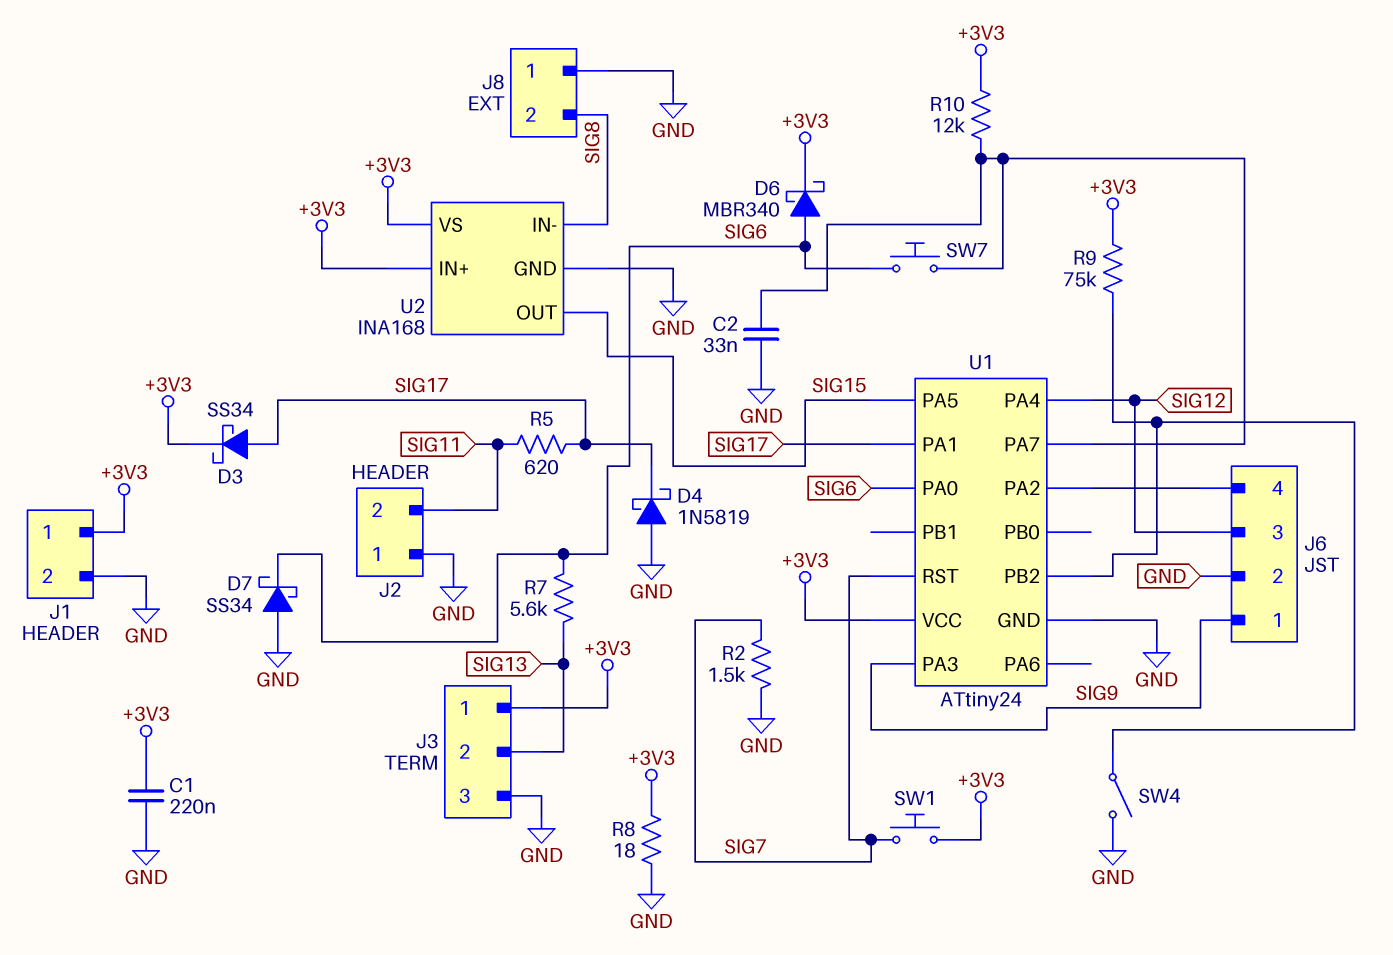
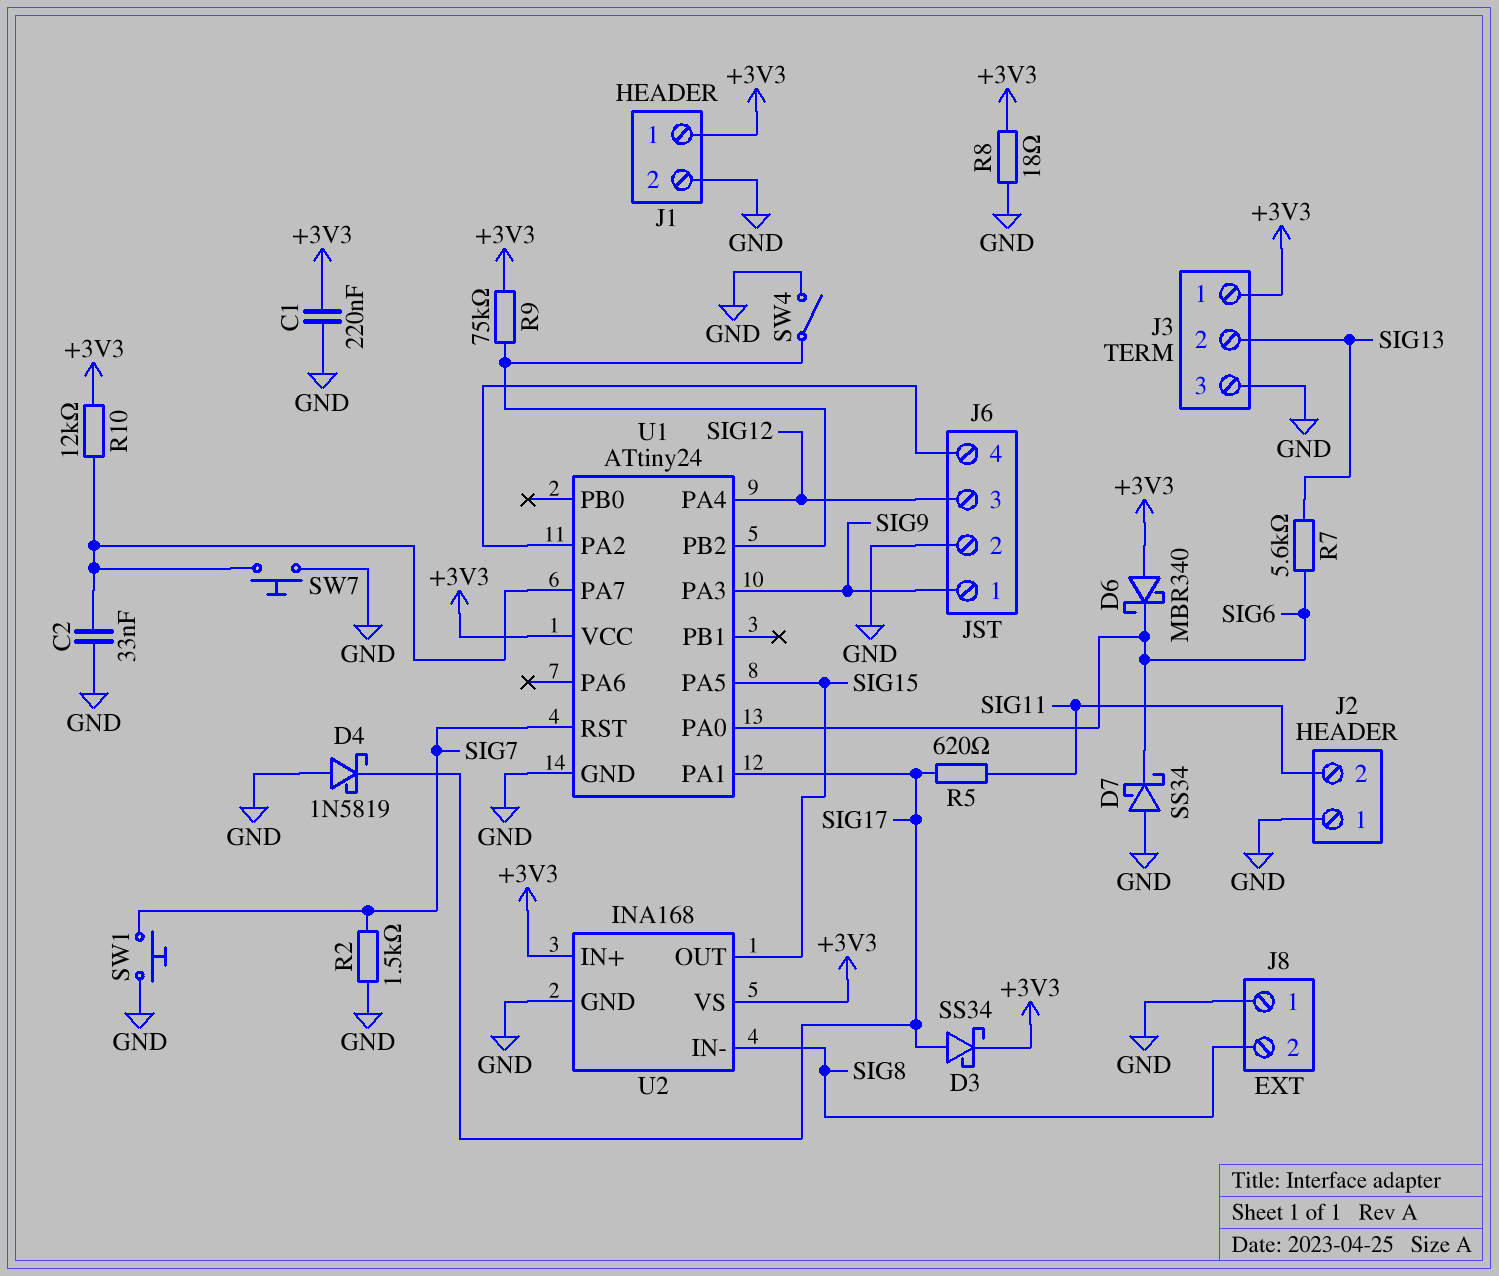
D6: schottky MBR340 (A SIG6, K +3V3) -> schottky MBR340 (A +3V3, K SIG6)
SW1: button (+3V3, SIG7) -> button (GND, SIG7)
SW7: button (SIG6, U1/PA7) -> button (GND, U1/PA7)

